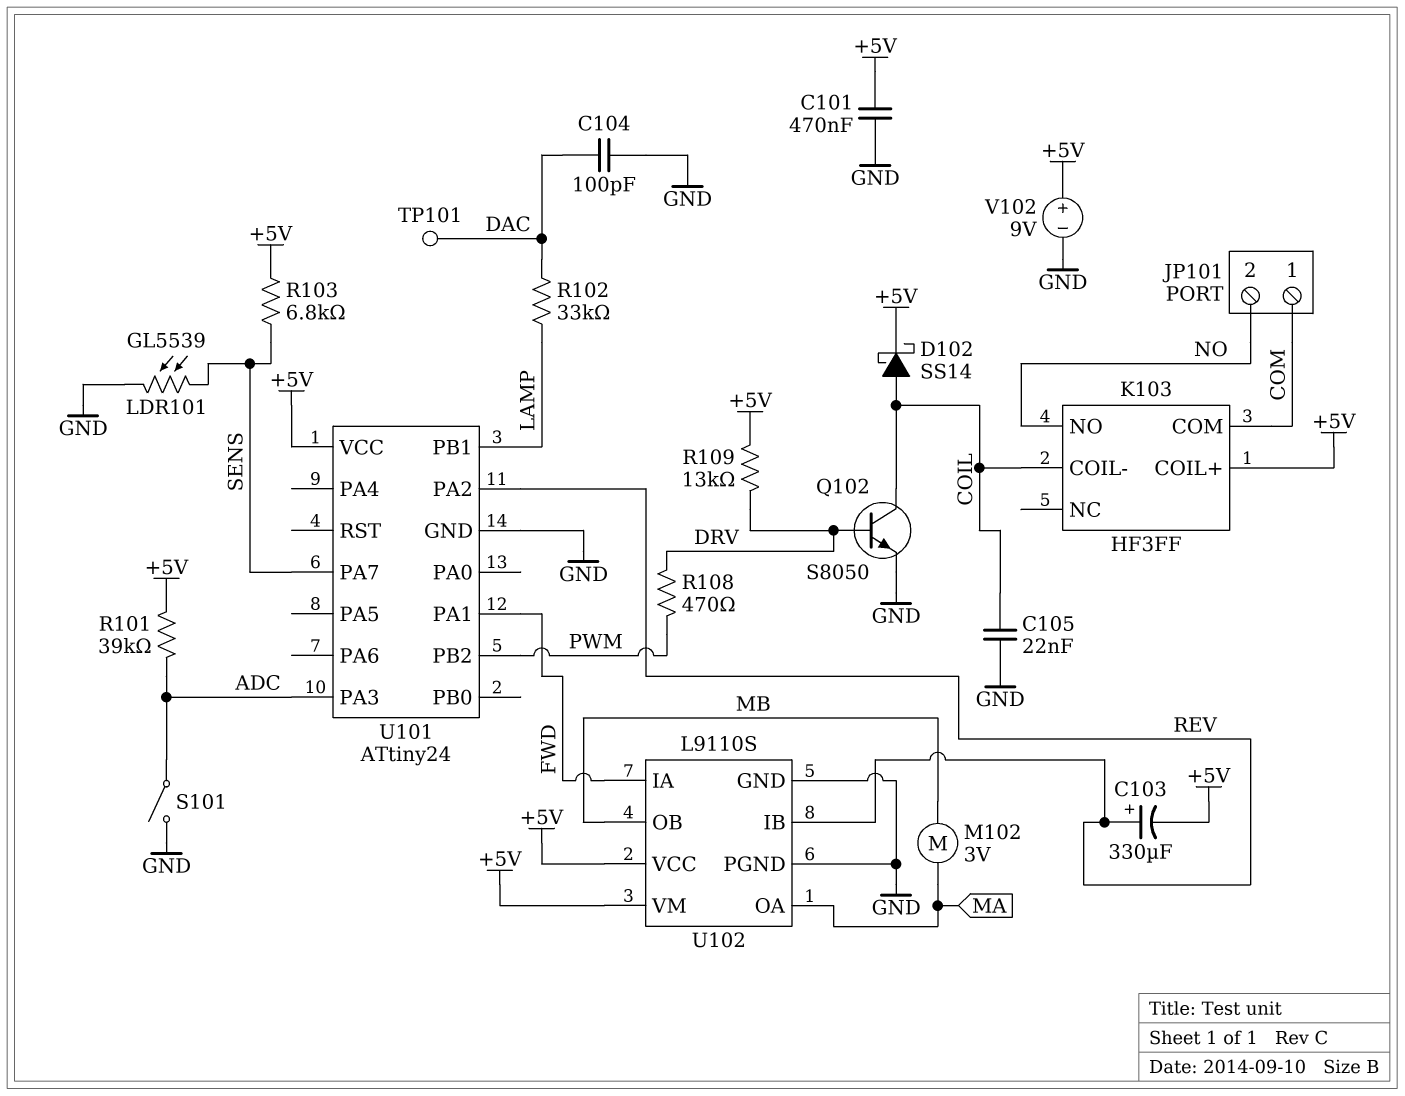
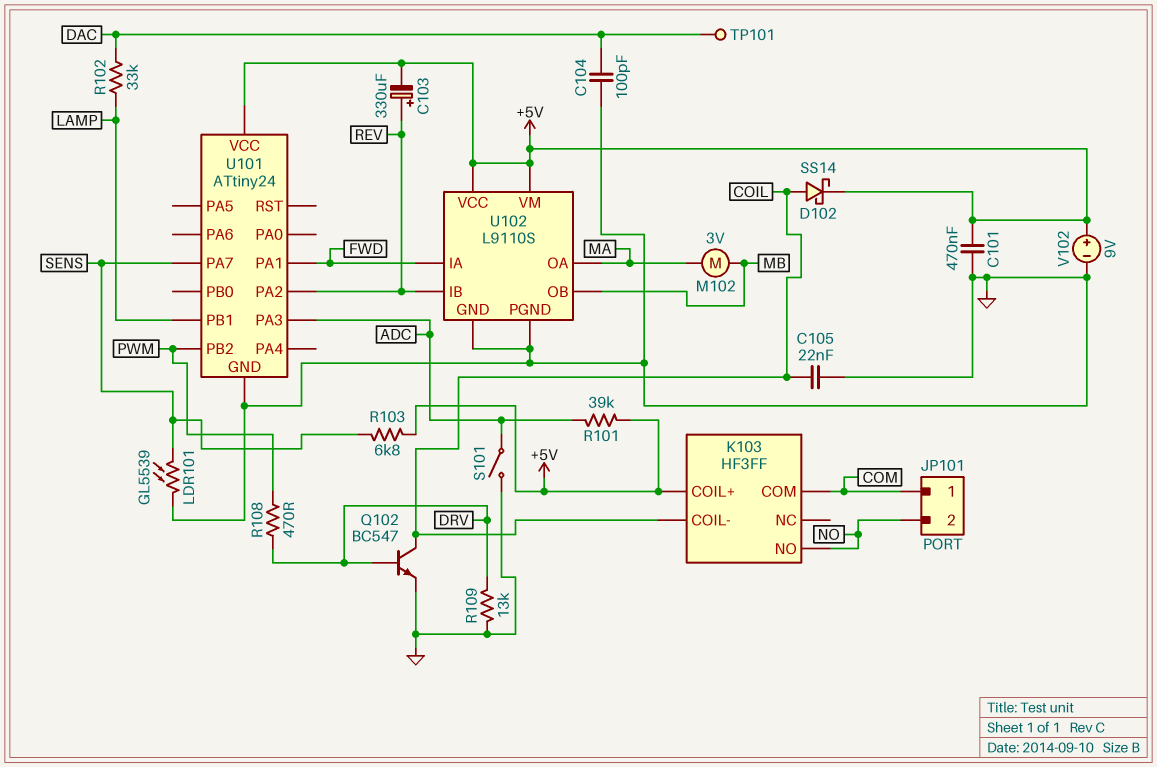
Q102: NPN S8050 (B DRV, C COIL, E GND) -> NPN BC547 (B DRV, C COIL, E GND)
R109: 13k (+5V, DRV) -> 13k (DRV, GND)

